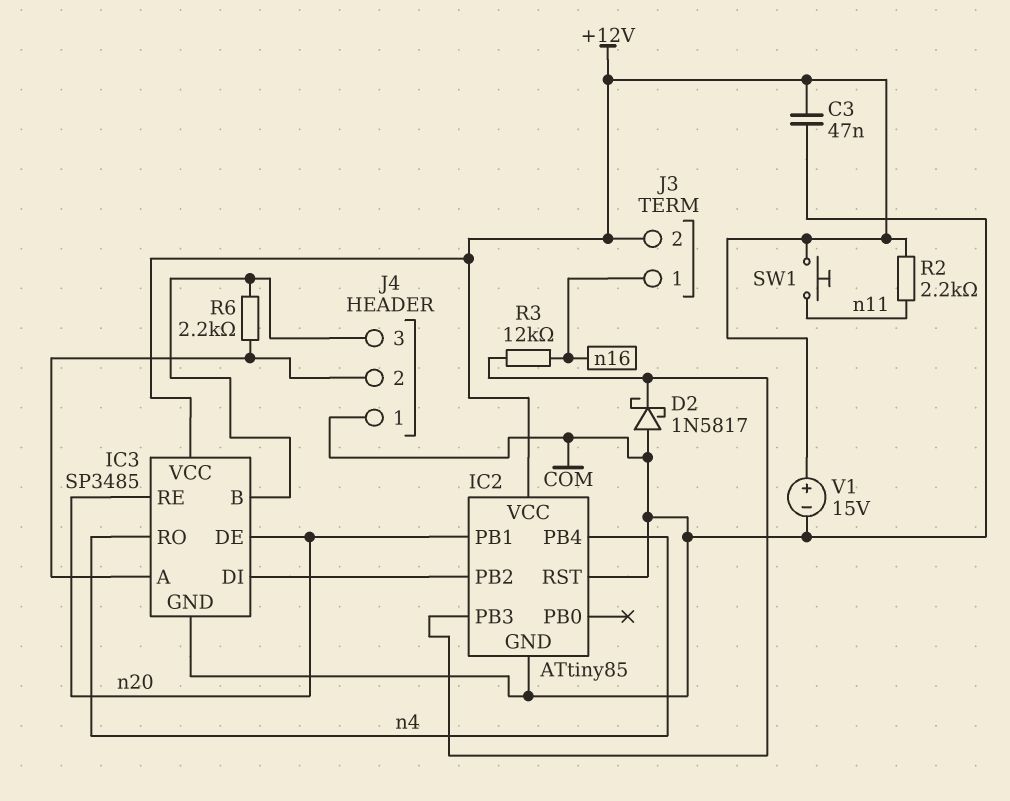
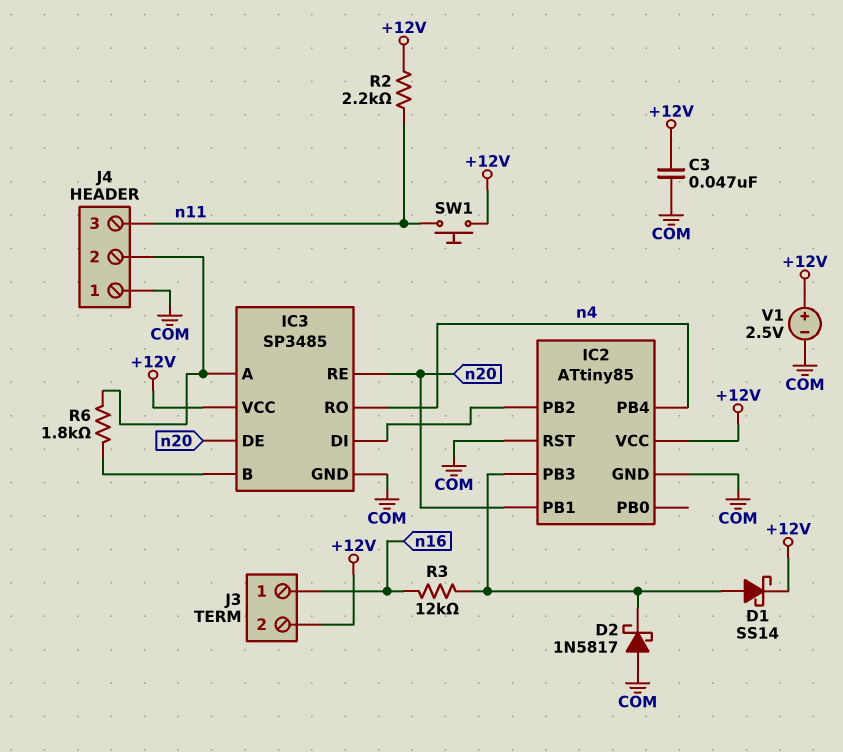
D1: none -> schottky SS14 (A IC2/PB3, K +12V)
J4 pin 3: IC3/B -> n11
R6: 2.2k (IC3/A, IC3/B) -> 1.8k (IC3/A, IC3/B)
V1: 15V (plus +12V, minus COM) -> 2.5V (plus +12V, minus COM)

